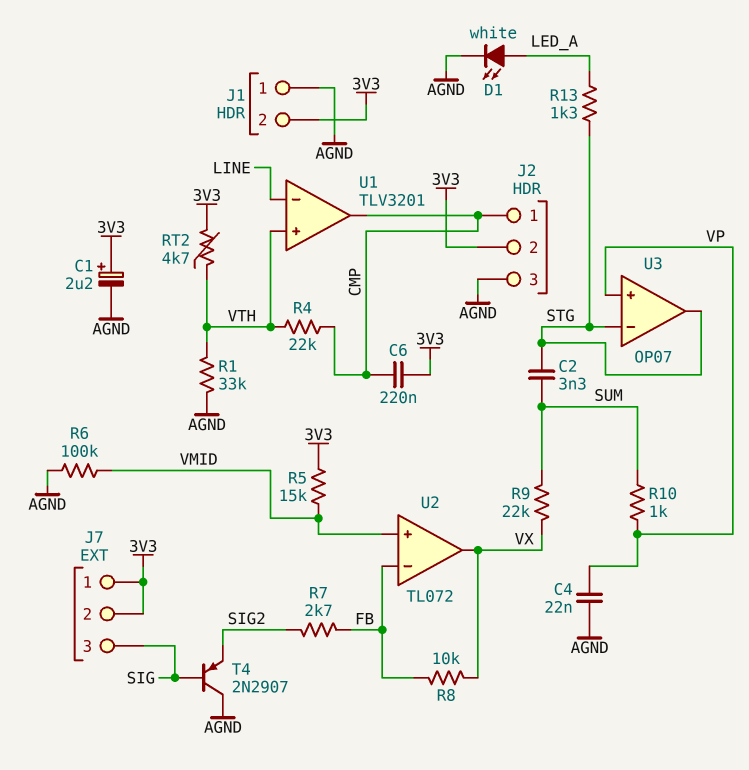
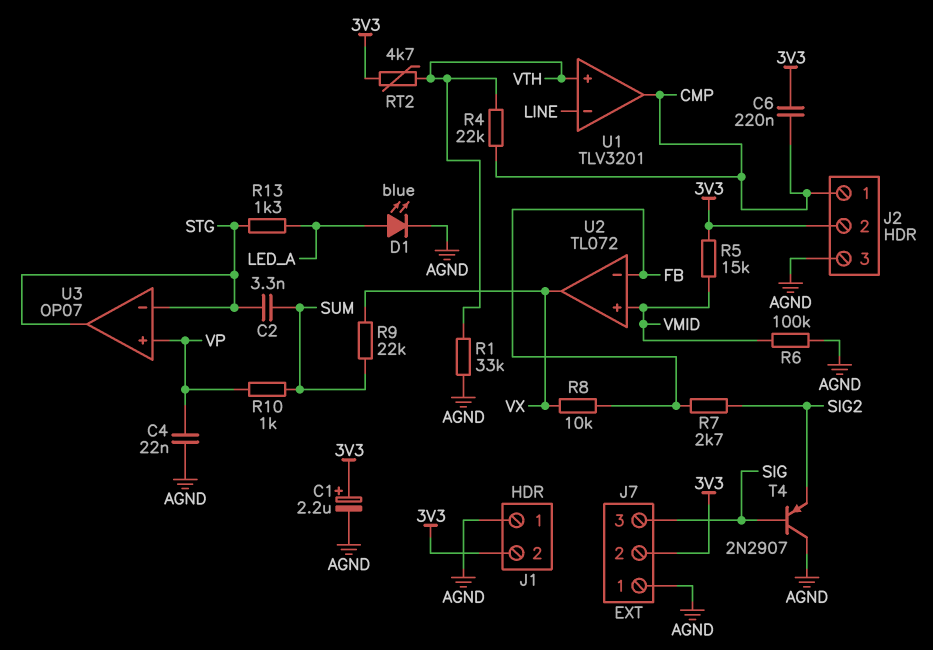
D1: LED white (A LED_A, K AGND) -> LED blue (A LED_A, K AGND)
J7 pin 1: 3V3 -> AGND

